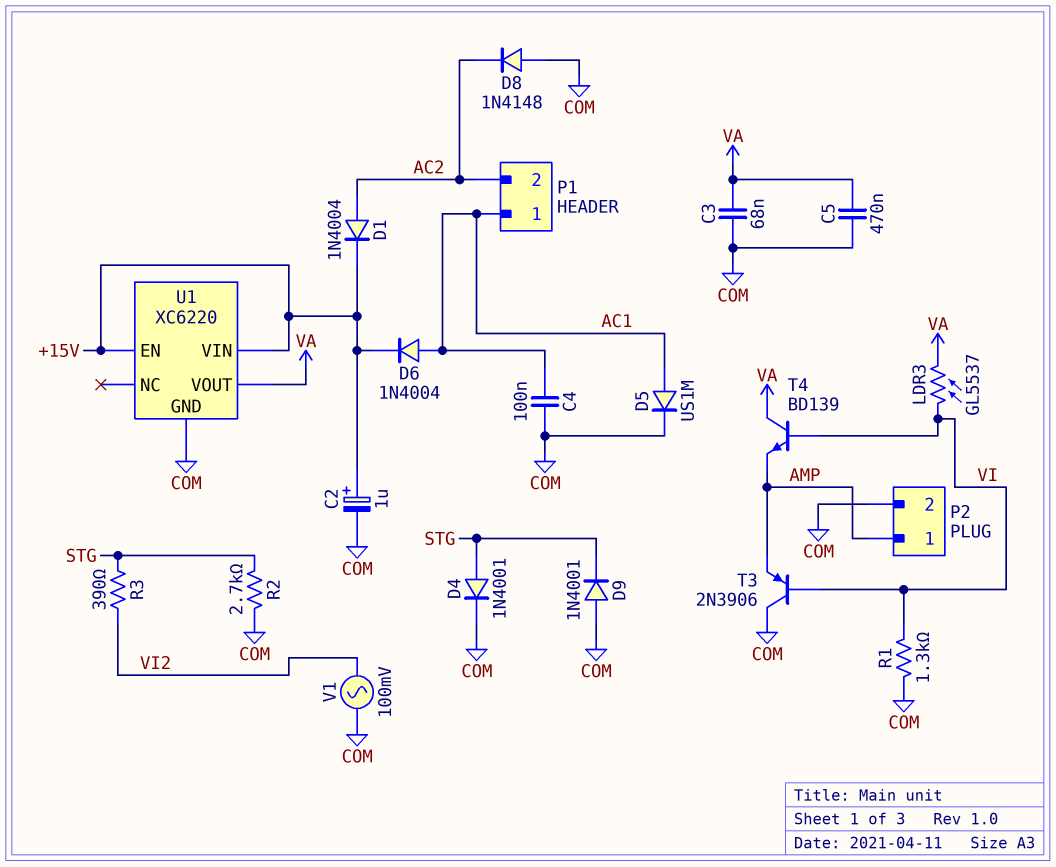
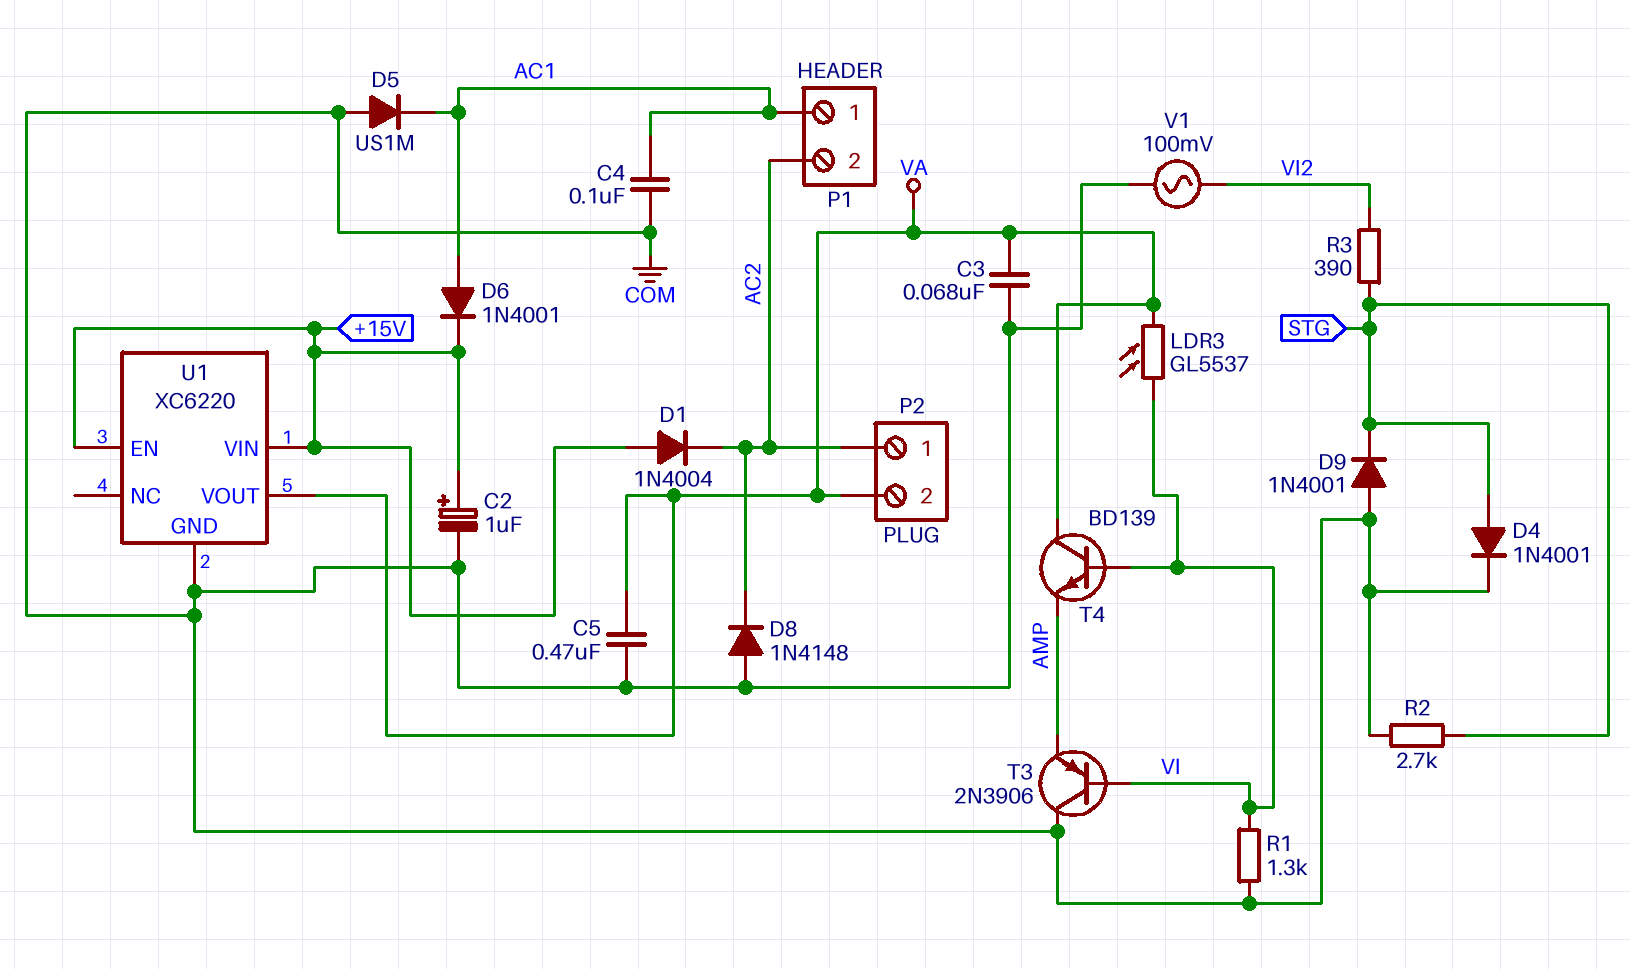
D1: diode 1N4004 (A AC2, K +15V) -> diode 1N4004 (A +15V, K AC2)
D5: diode US1M (A AC1, K COM) -> diode US1M (A COM, K AC1)
D6: diode 1N4004 (A AC1, K +15V) -> diode 1N4001 (A AC1, K +15V)
P2 pin 1: AMP -> AC2
P2 pin 2: COM -> VA

